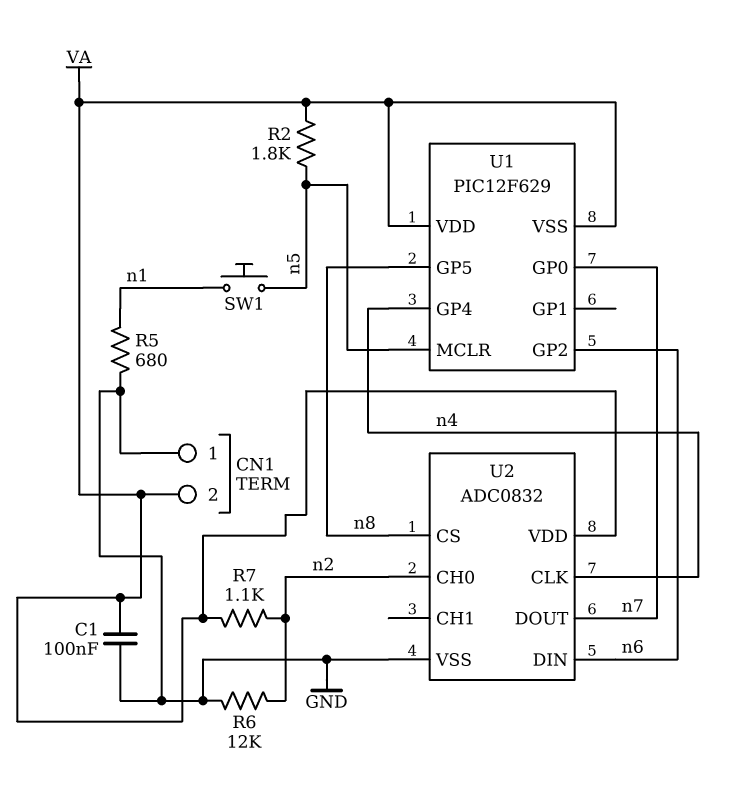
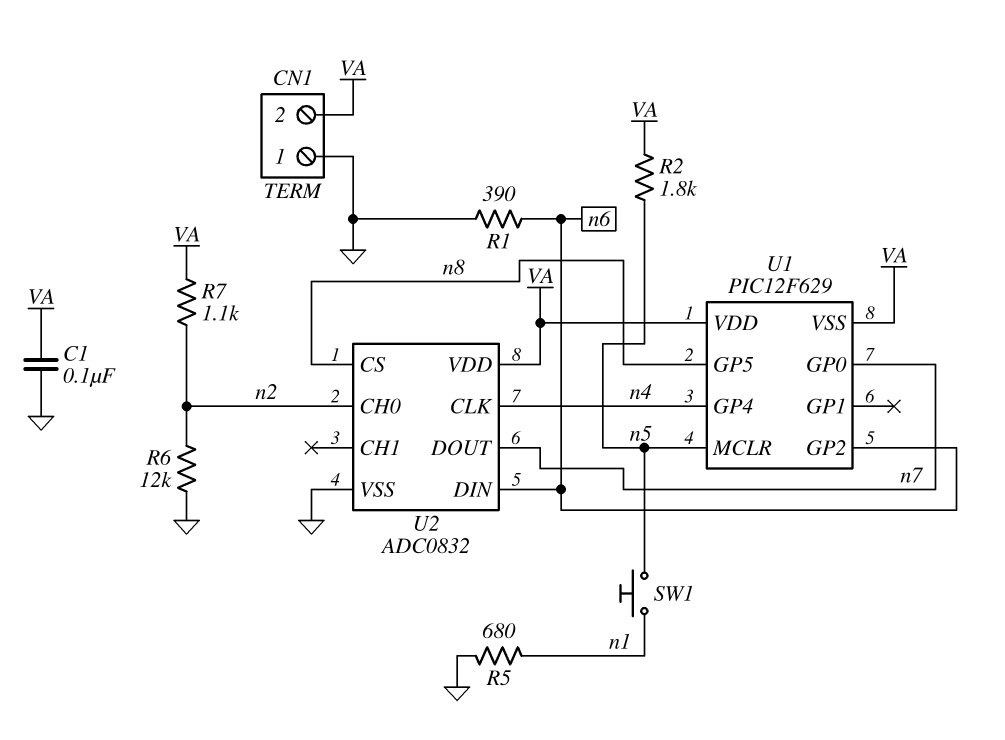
R1: none -> 390 (GND, n6)

